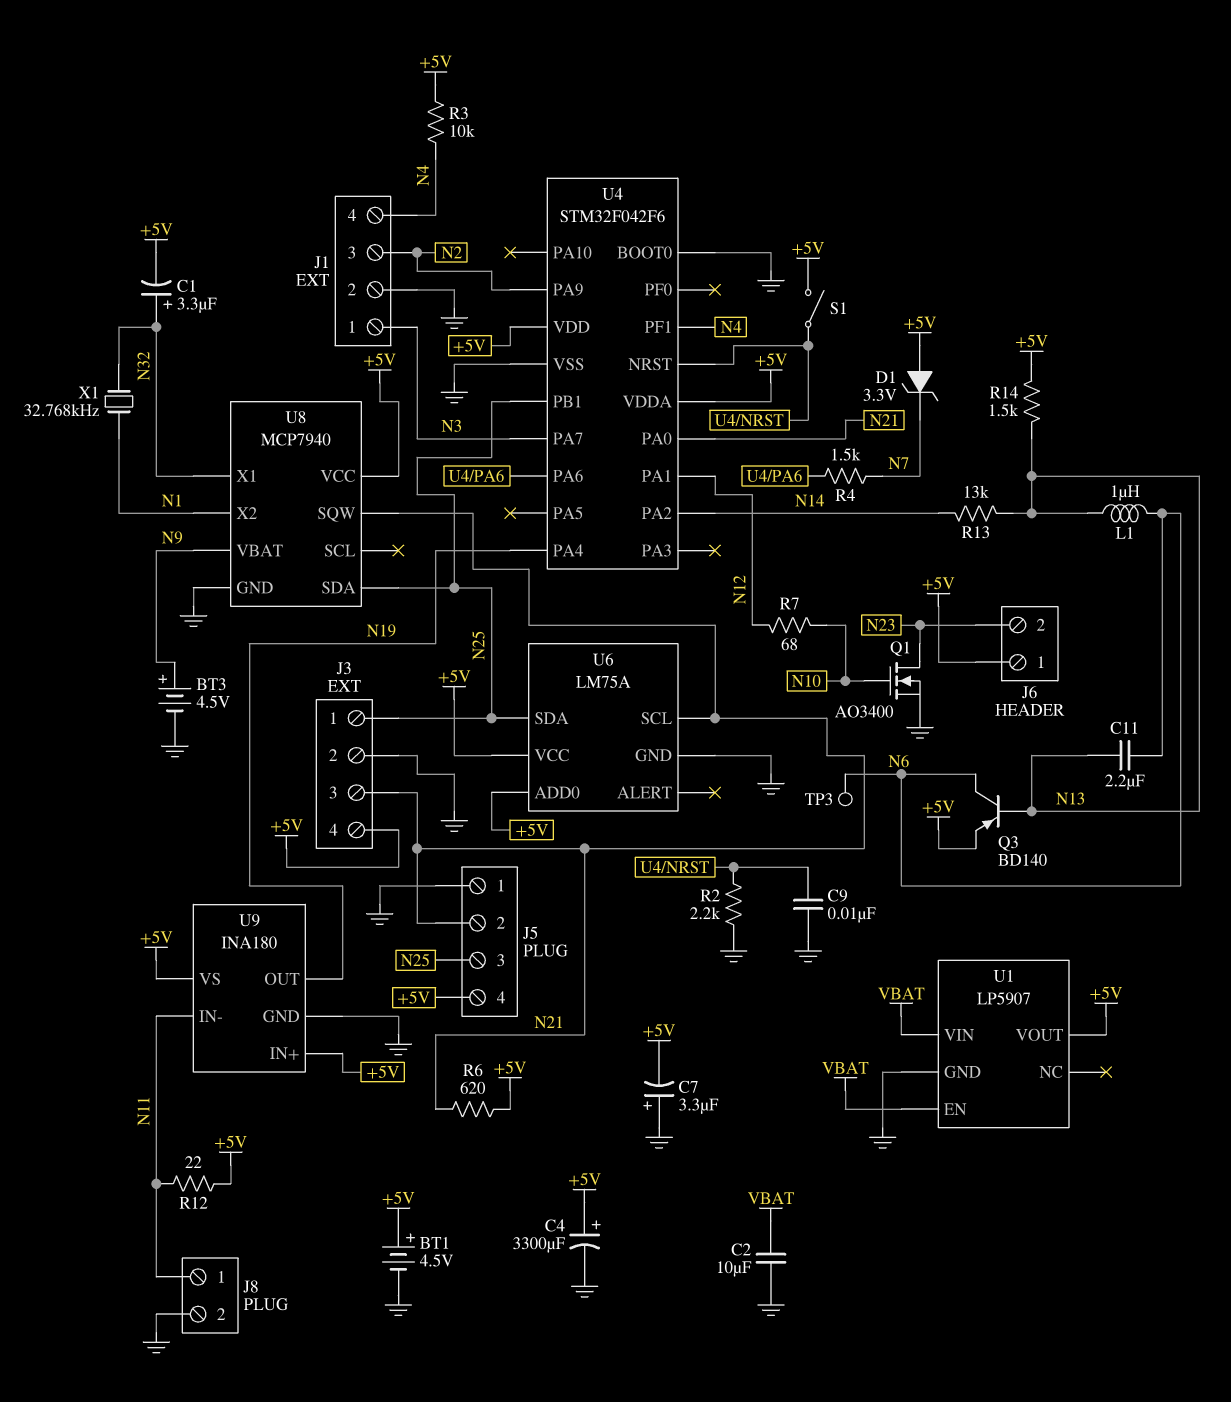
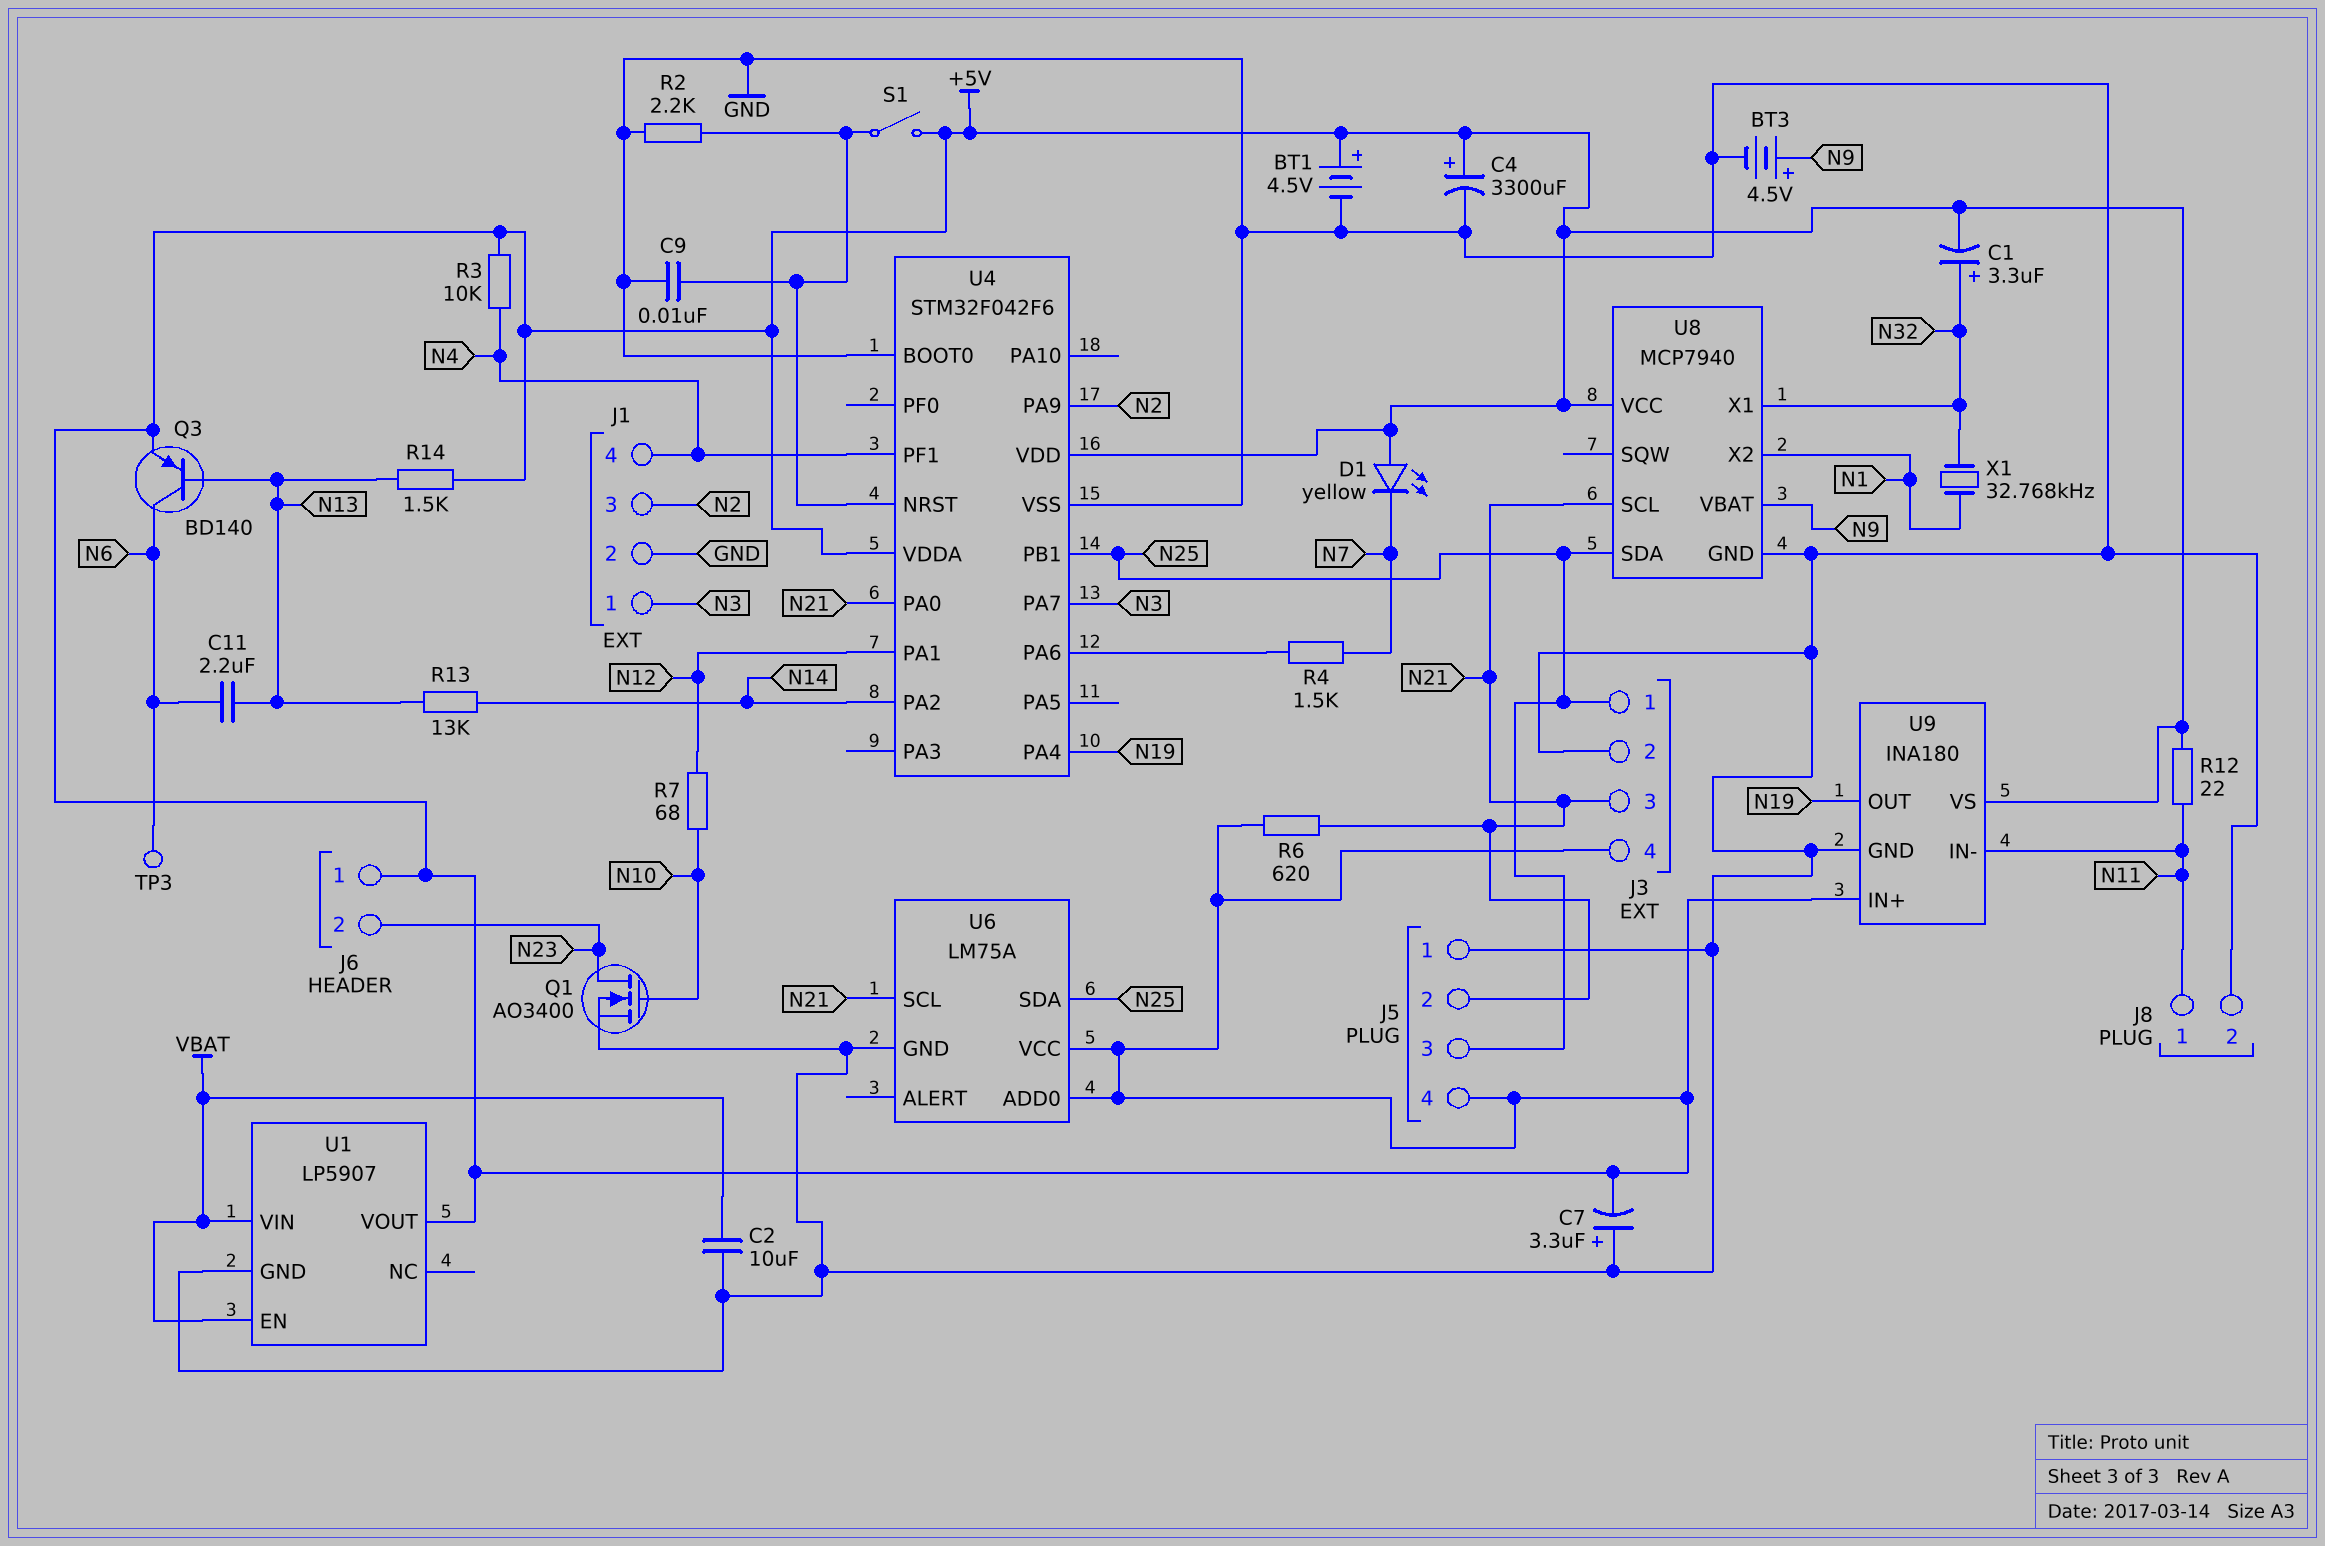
D1: zener 3.3V (A +5V, K N7) -> LED yellow (A +5V, K N7)
L1: 1uH (N6, N13) -> none
U8 pin SCL: none -> N21
U8 pin SQW: N21 -> none

